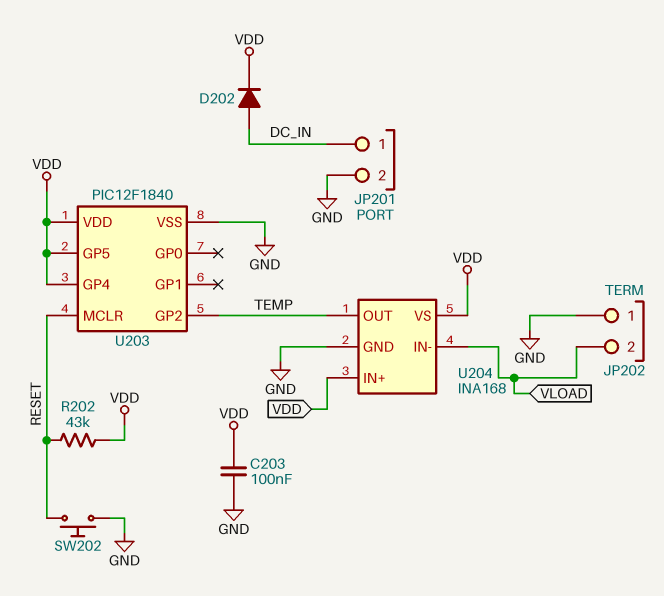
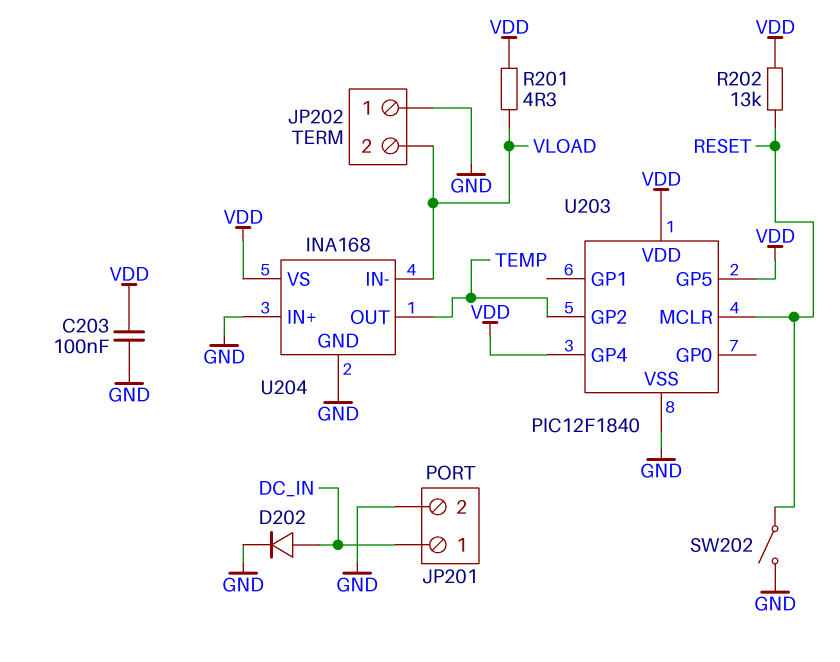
D202: diode (A DC_IN, K VDD) -> diode (A DC_IN, K GND)
R201: none -> 4.3 (VDD, VLOAD)
R202: 43k (RESET, VDD) -> 13k (RESET, VDD)
SW202: button (GND, RESET) -> switch (GND, RESET)
U204 pin IN+: VDD -> GND

